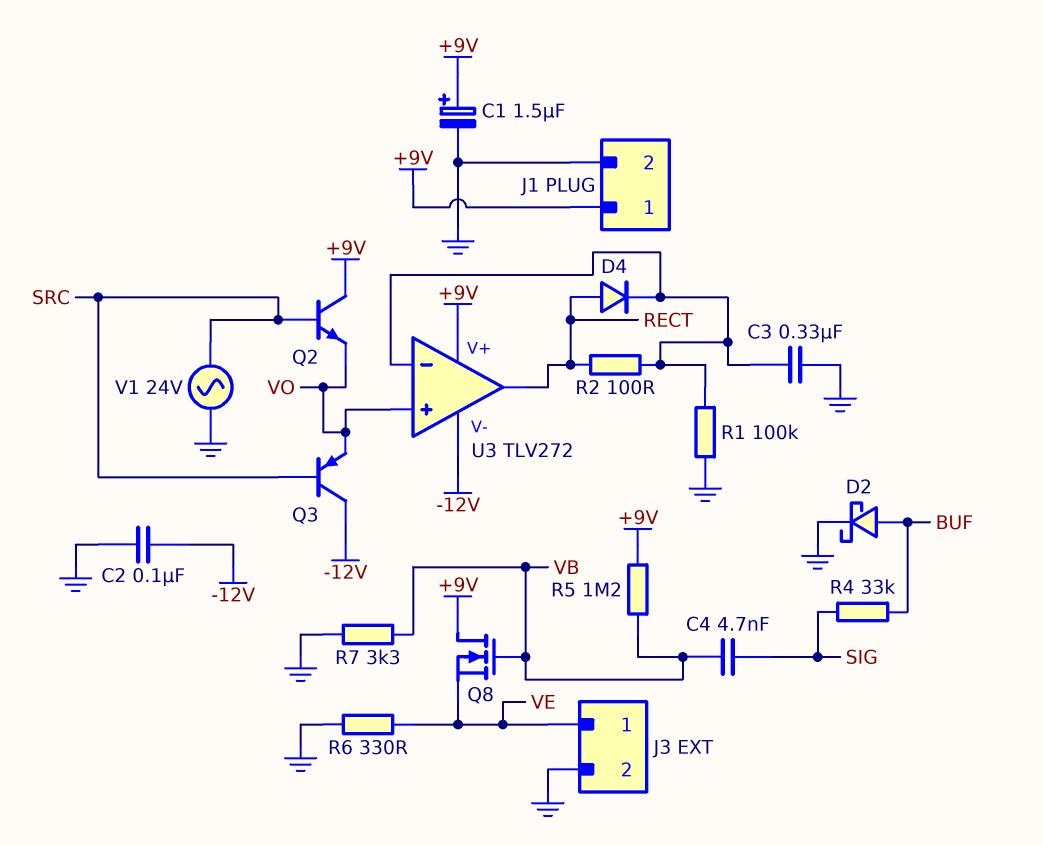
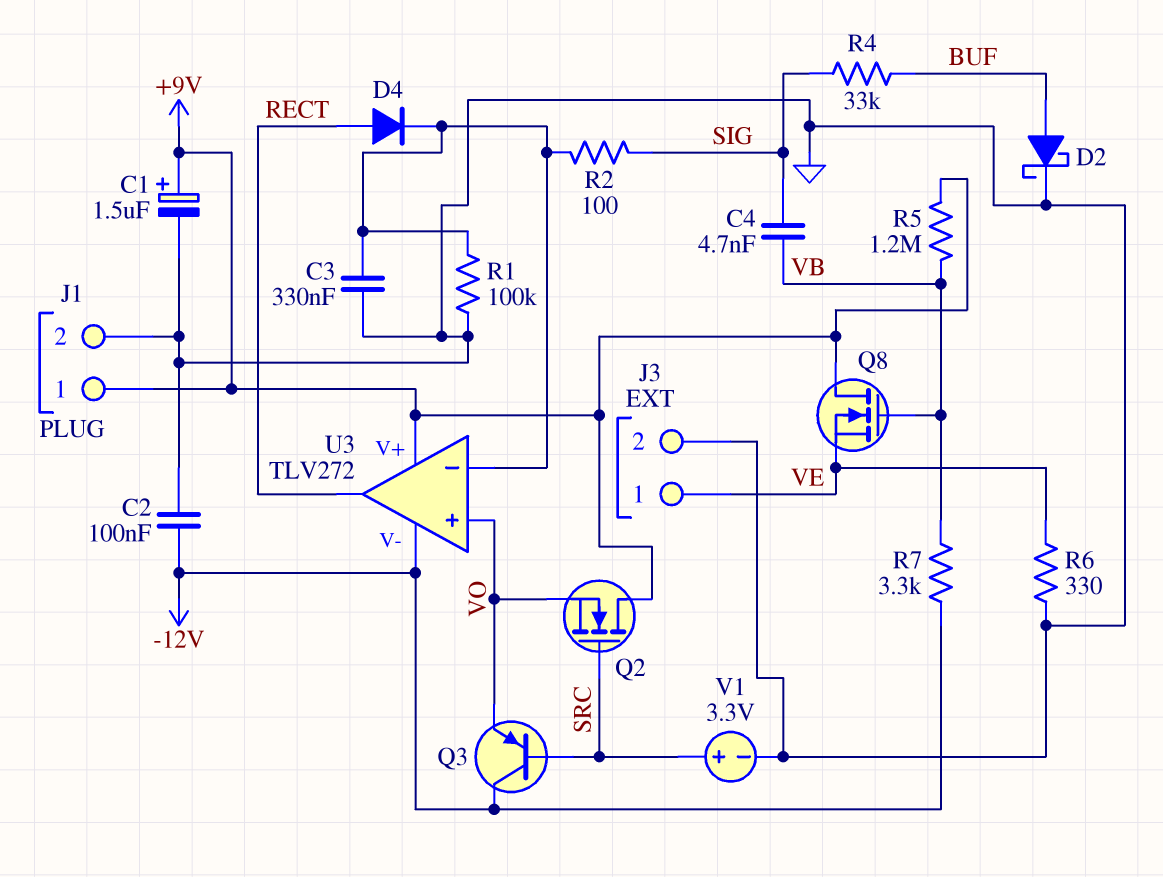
Q2: NPN (B SRC, C +9V, E VO) -> NMOS (G SRC, D +9V, S VO)
R2: 100 (RECT, U3/in-) -> 100 (SIG, U3/in-)
R7: 3.3k (GND, VB) -> 3.3k (-12V, VB)
V1: AC 24V (GND, SRC) -> 3.3V (plus SRC, minus GND)

